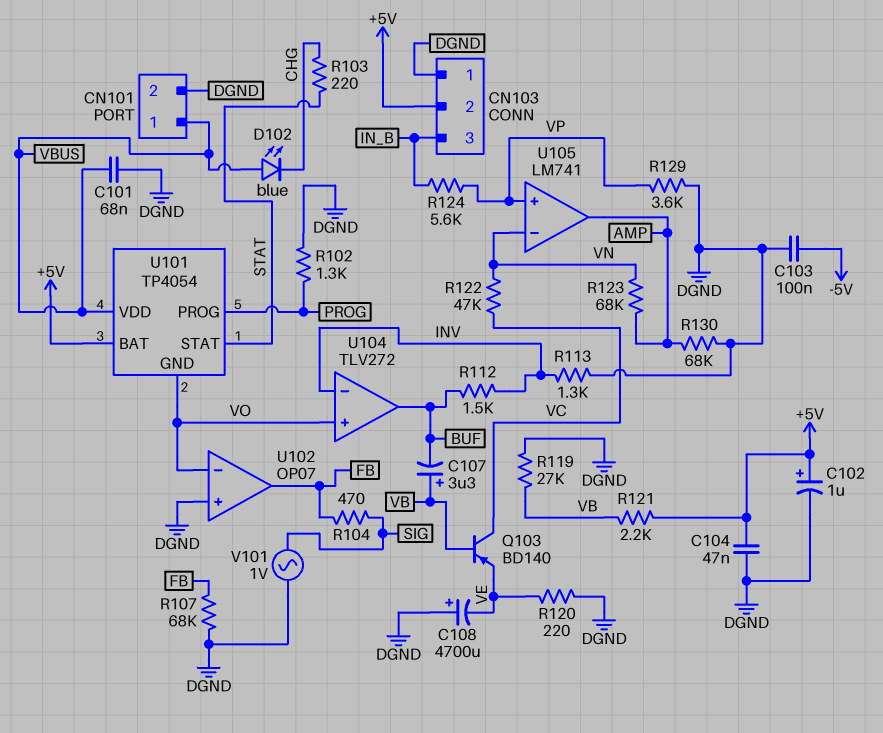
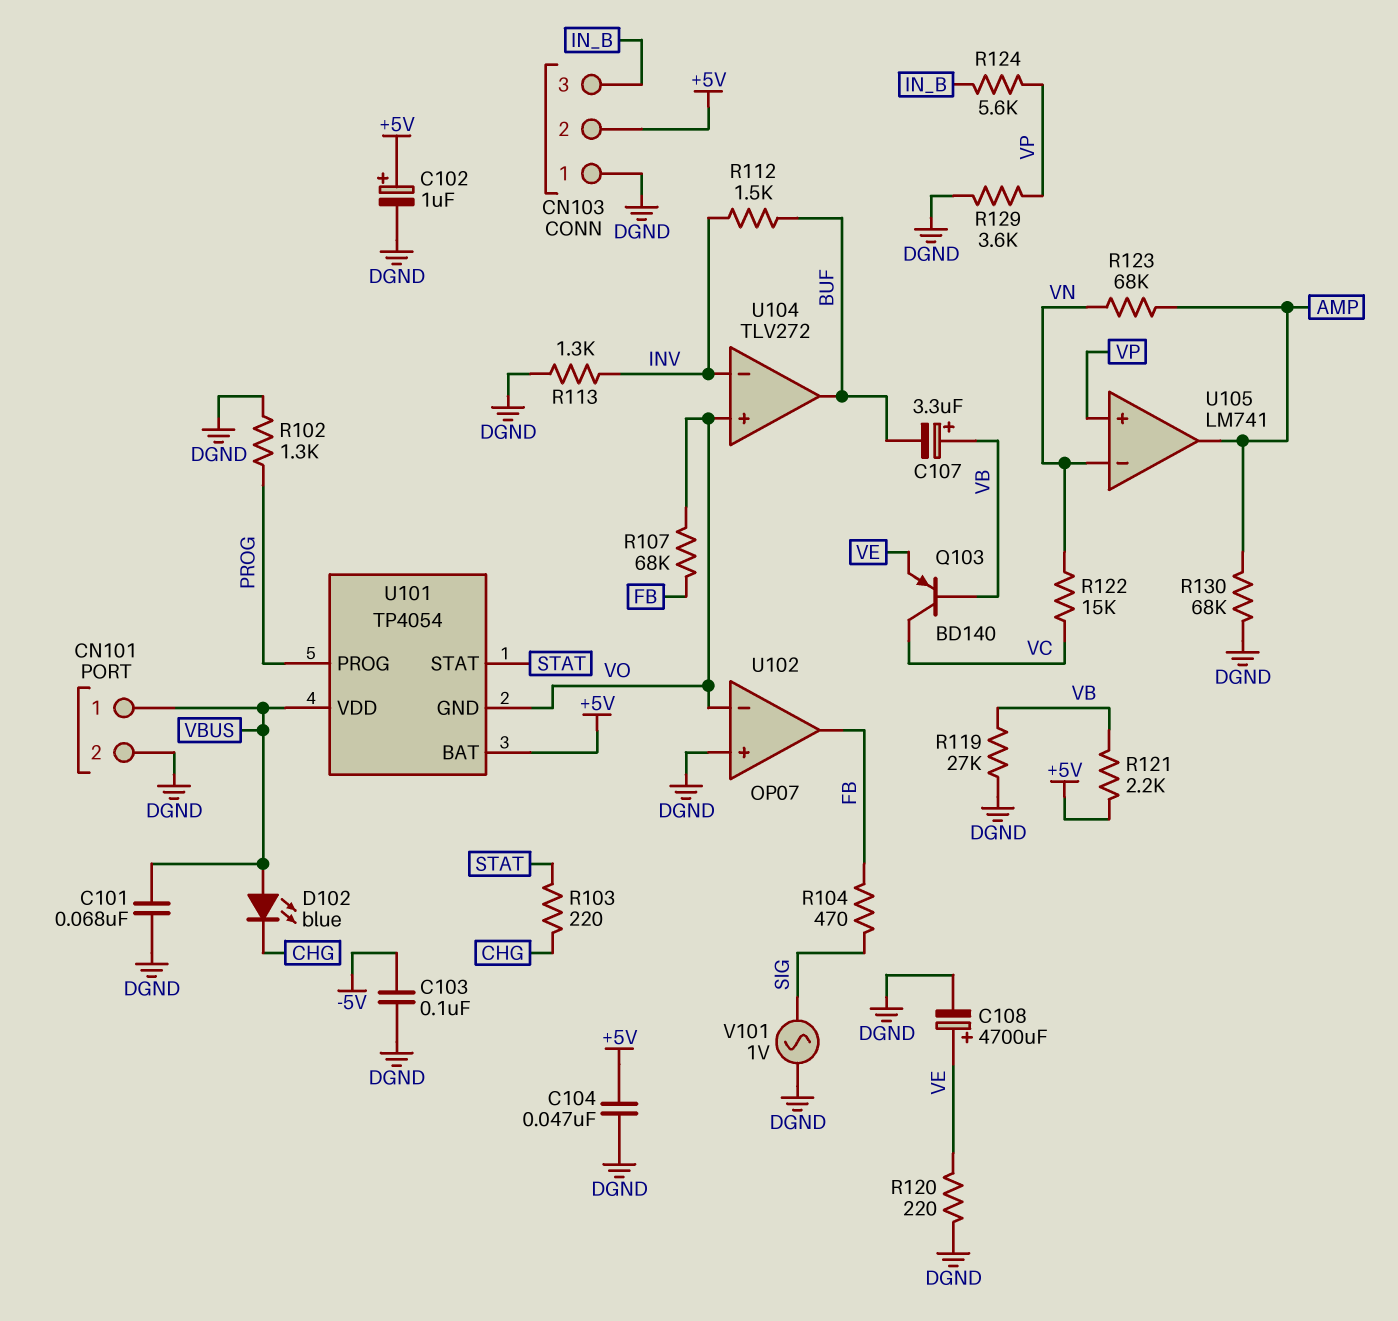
C108: 4700uF (plus DGND, minus VE) -> 4700uF (plus VE, minus DGND)
R107: 68k (DGND, FB) -> 68k (FB, VO)
R122: 47k (VC, VN) -> 15k (VC, VN)

